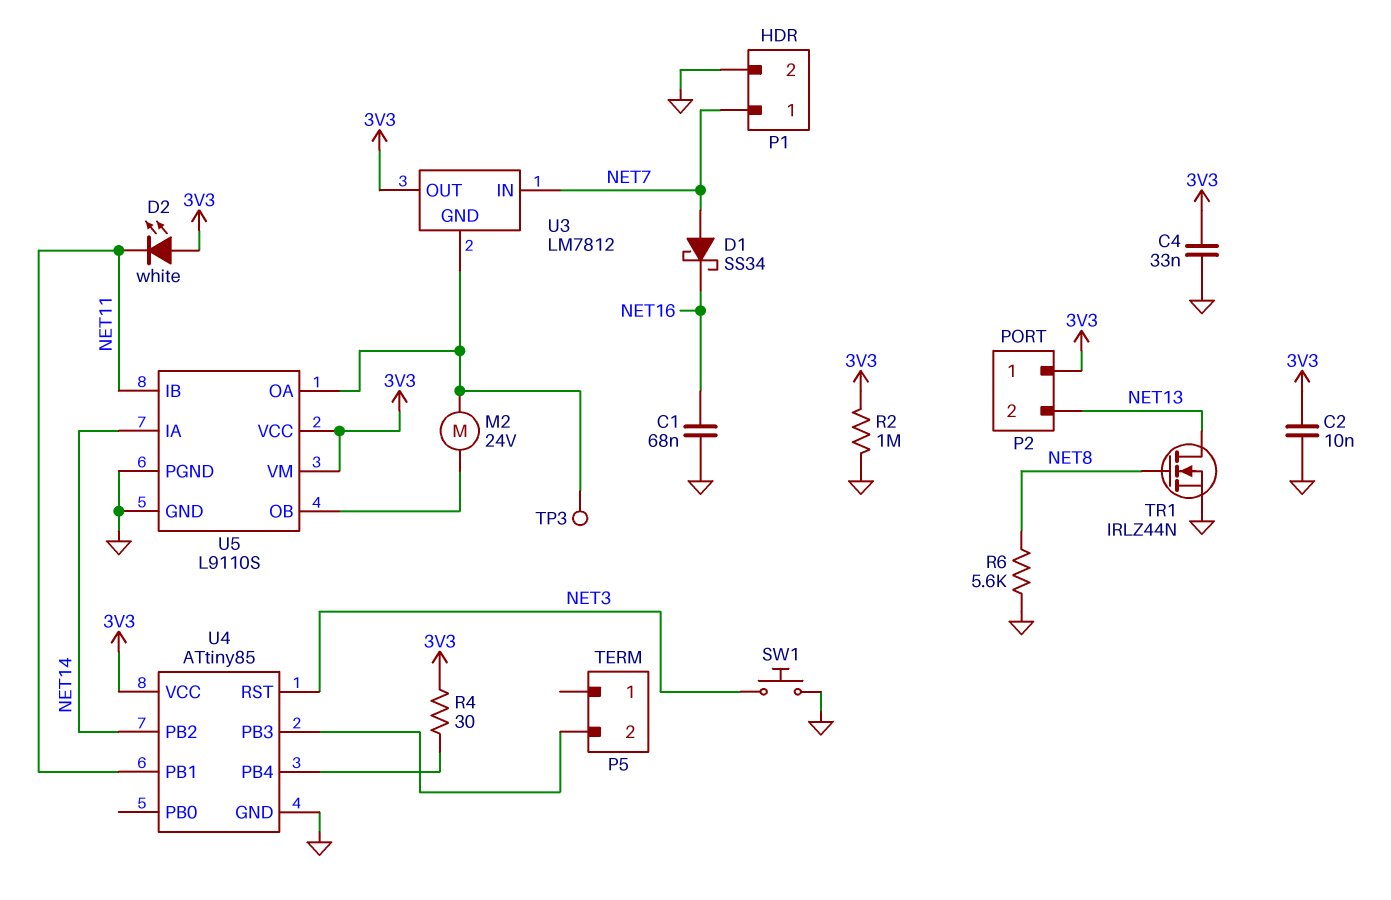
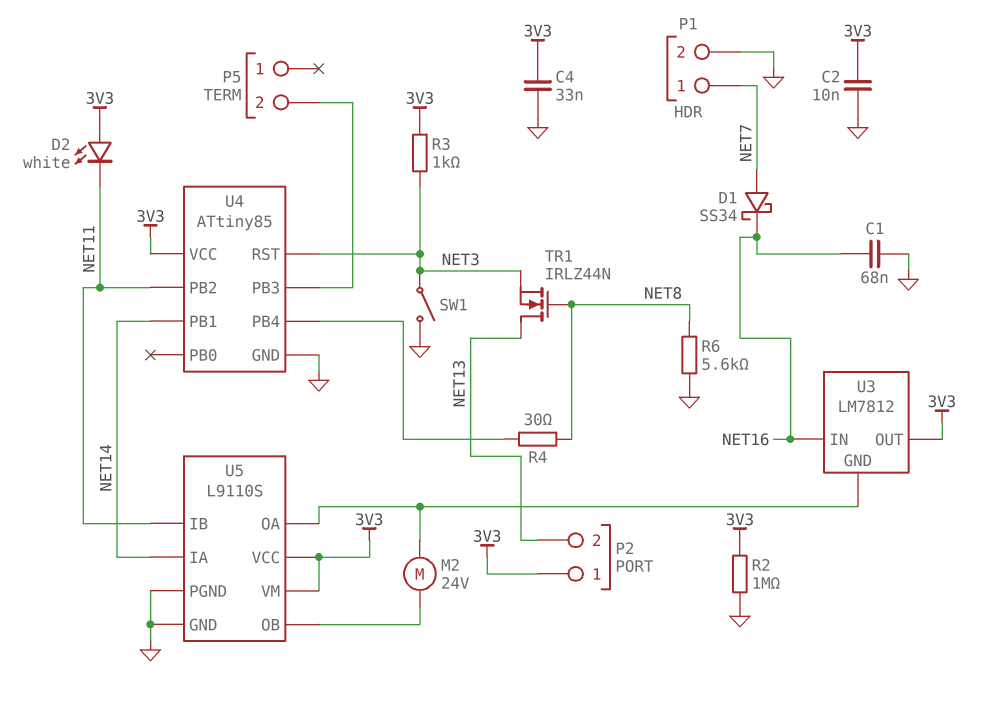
R3: none -> 1k (3V3, NET3)
R4: 30 (3V3, U4/PB4) -> 30 (NET8, U4/PB4)
SW1: button (GND, NET3) -> switch (GND, NET3)
TP3: test point (U3/GND) -> none
TR1: NMOS IRLZ44N (G NET8, D NET13, S GND) -> NMOS IRLZ44N (G NET8, D NET13, S NET3)
U3 pin IN: NET7 -> NET16
U4 pin PB1: NET11 -> NET14
U4 pin PB2: NET14 -> NET11

